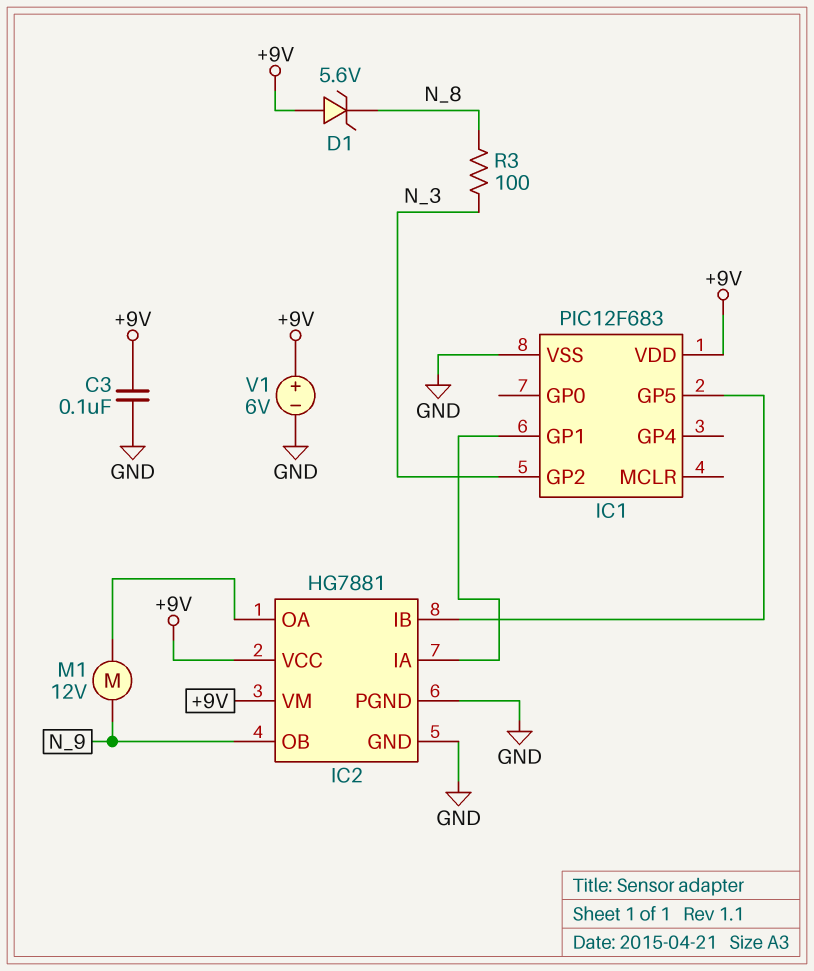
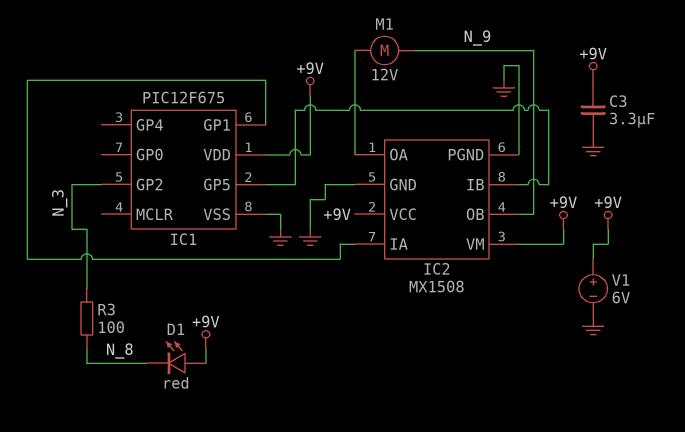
C3: 100nF (+9V, GND) -> 3.3uF (+9V, GND)
D1: zener 5.6V (A +9V, K N_8) -> LED red (A +9V, K N_8)
IC1: PIC12F683 -> PIC12F675
IC2: HG7881 -> MX1508

